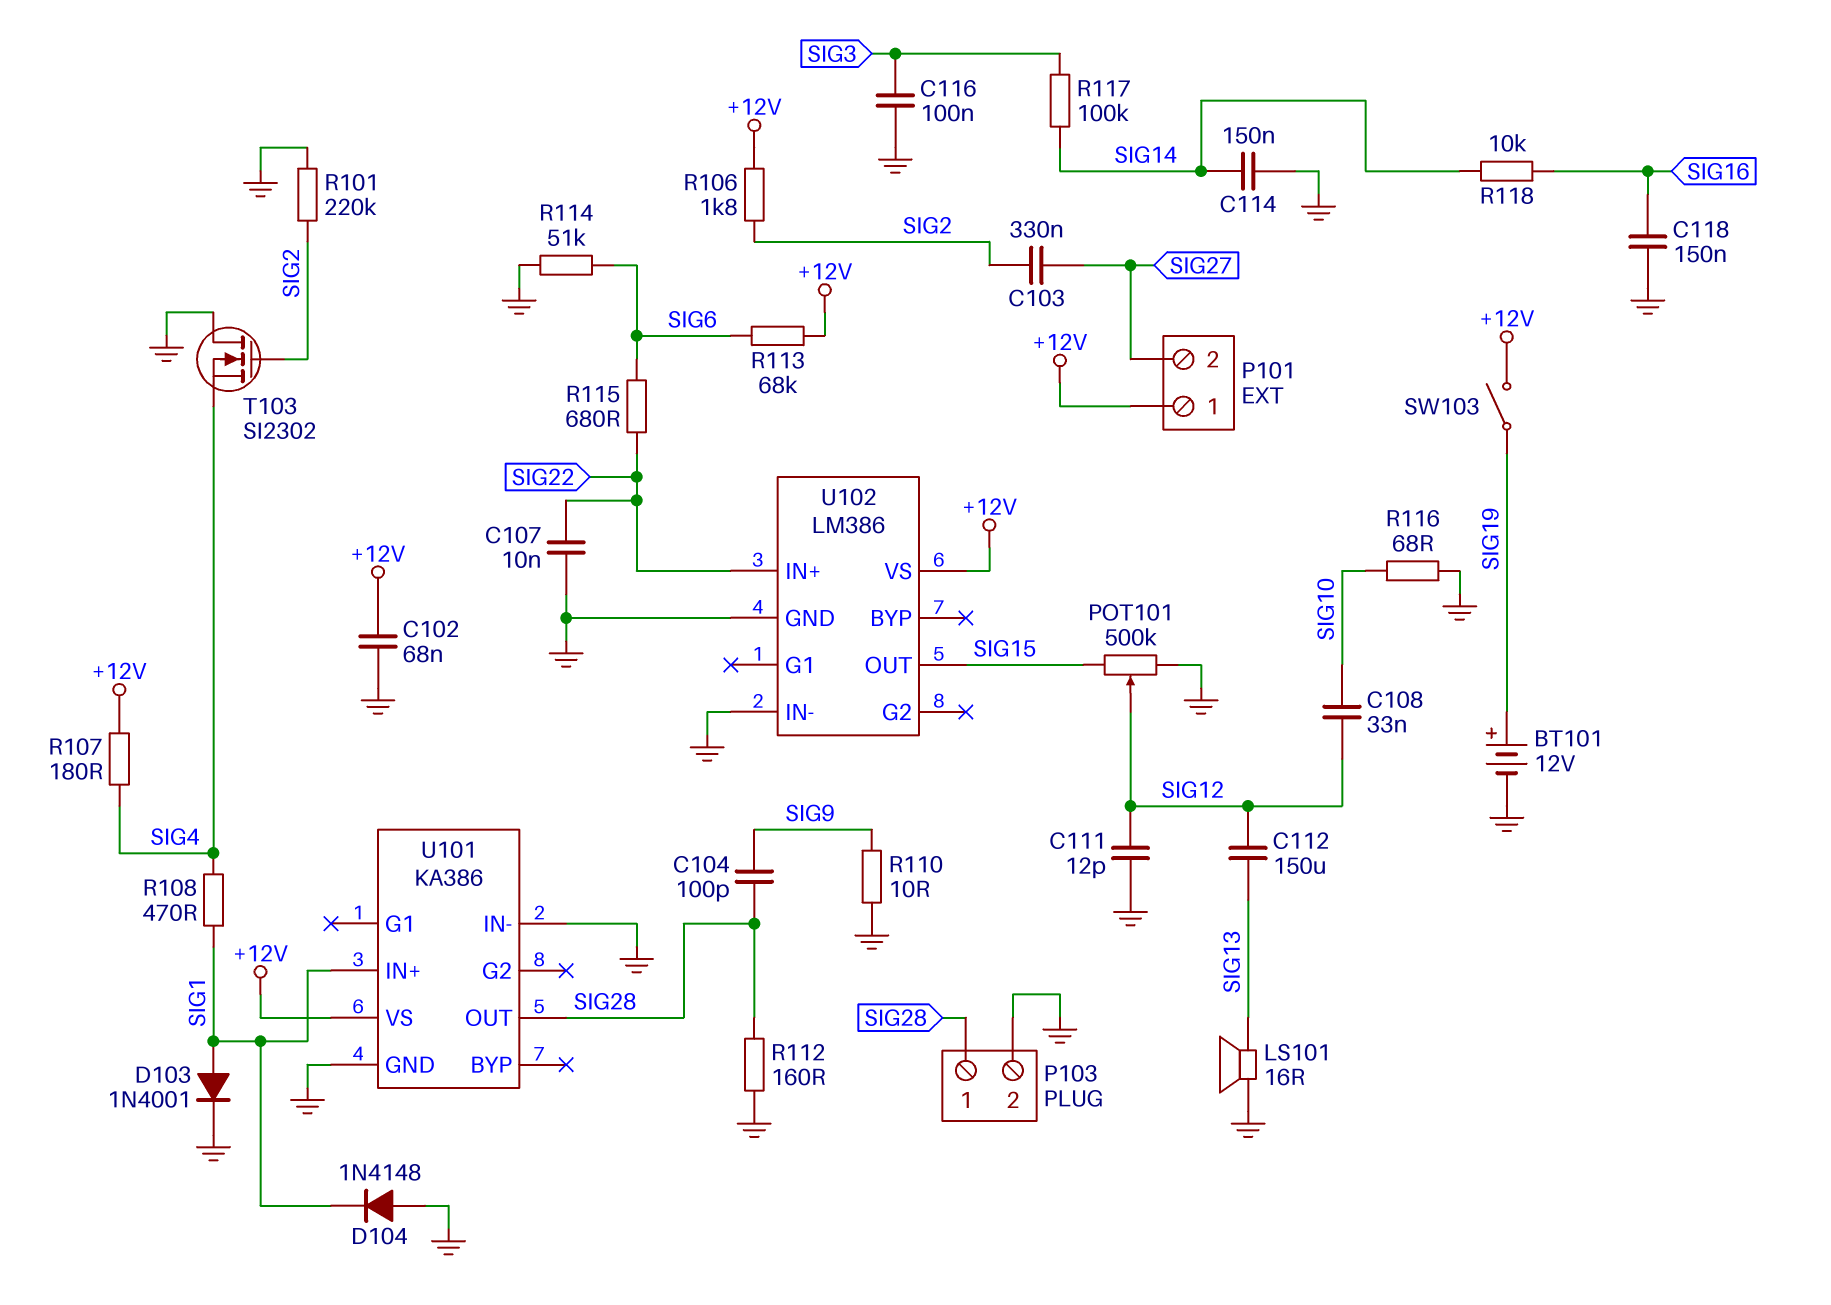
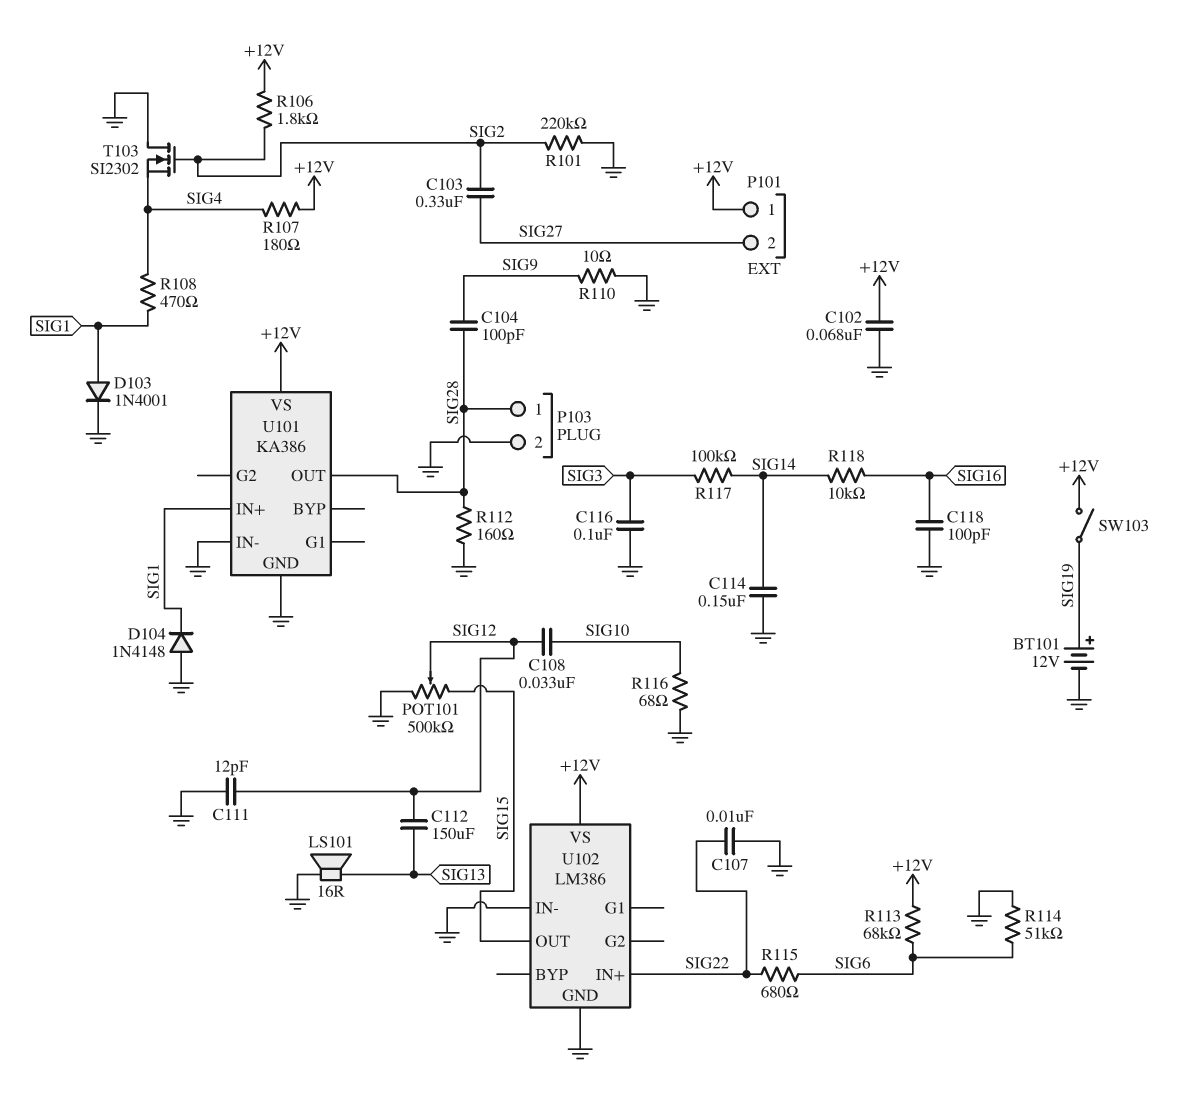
C118: 150nF (GND, SIG16) -> 100pF (GND, SIG16)

